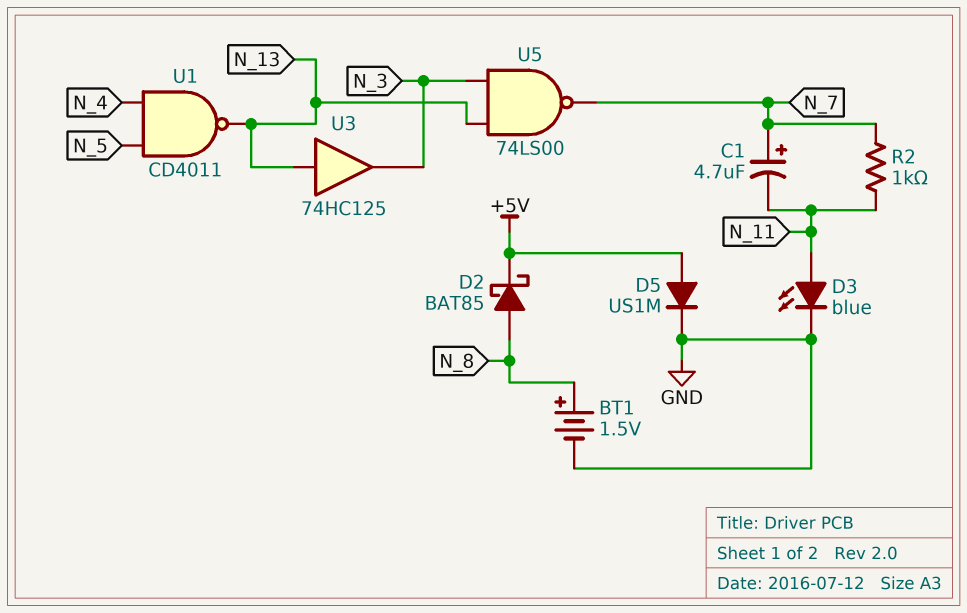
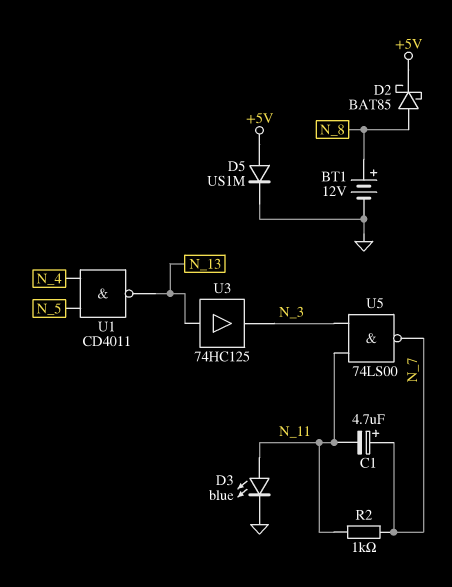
BT1: 1.5V (plus N_8, minus GND) -> 12V (plus N_8, minus GND)
U5: NAND 74LS00 (in N_3, in N_13, out N_7) -> NAND 74LS00 (in N_3, in N_11, out N_7)

